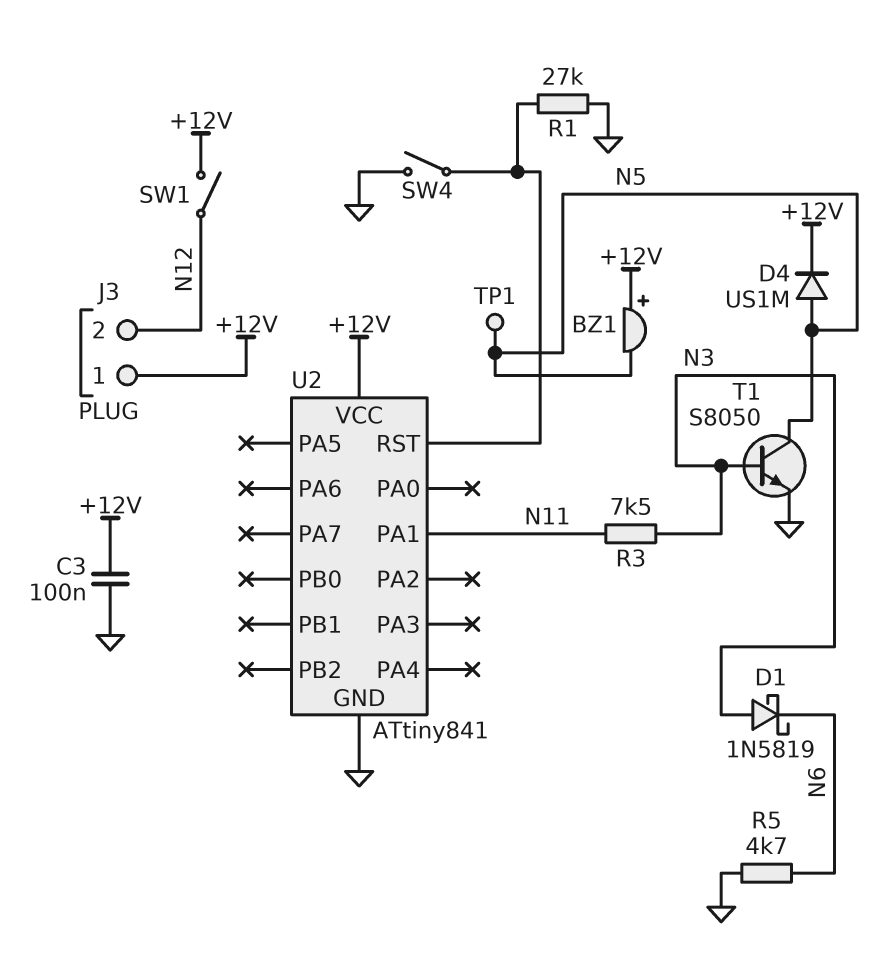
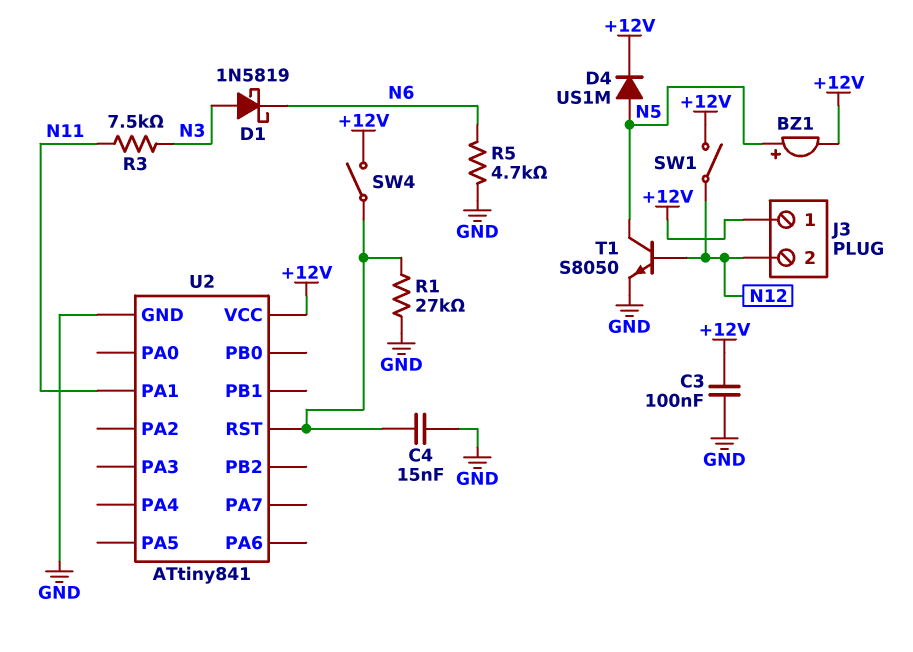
BZ1: buzzer (plus +12V, minus N5) -> buzzer (plus N5, minus +12V)
C4: none -> 15nF (GND, U2/RST)
SW4: switch (GND, U2/RST) -> switch (+12V, U2/RST)
T1: NPN S8050 (B N3, C N5, E GND) -> NPN S8050 (B N12, C N5, E GND)
TP1: test point (N5) -> none

